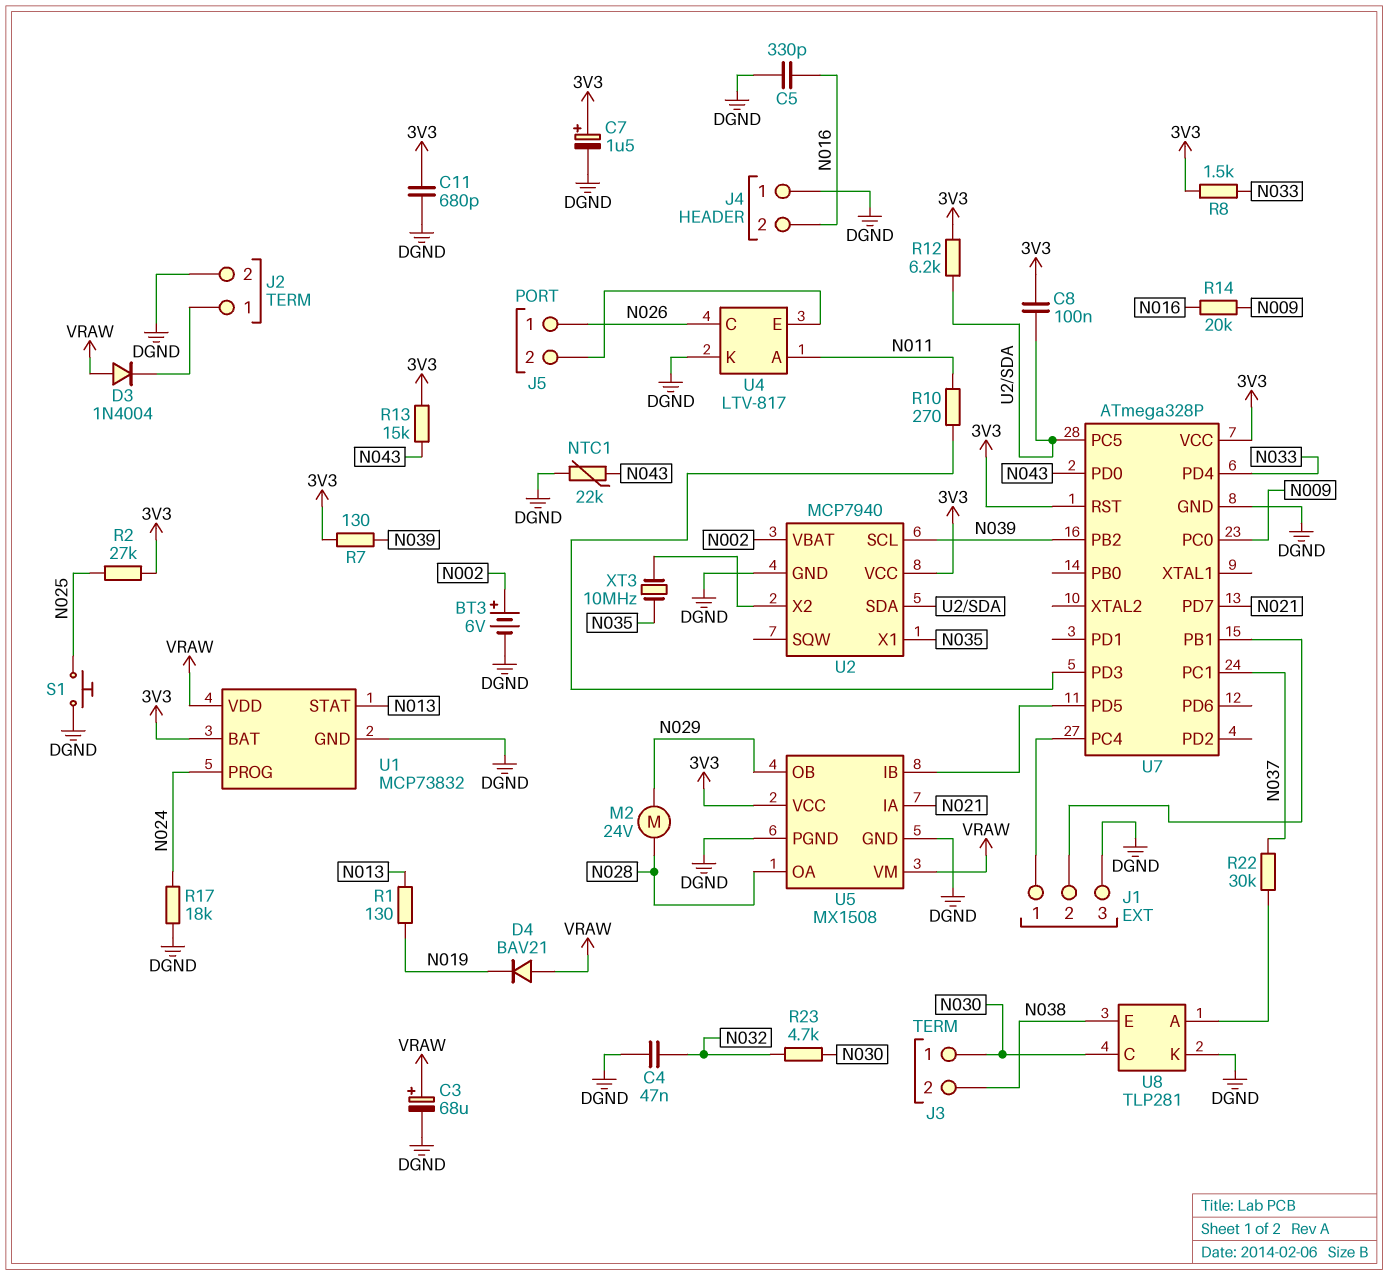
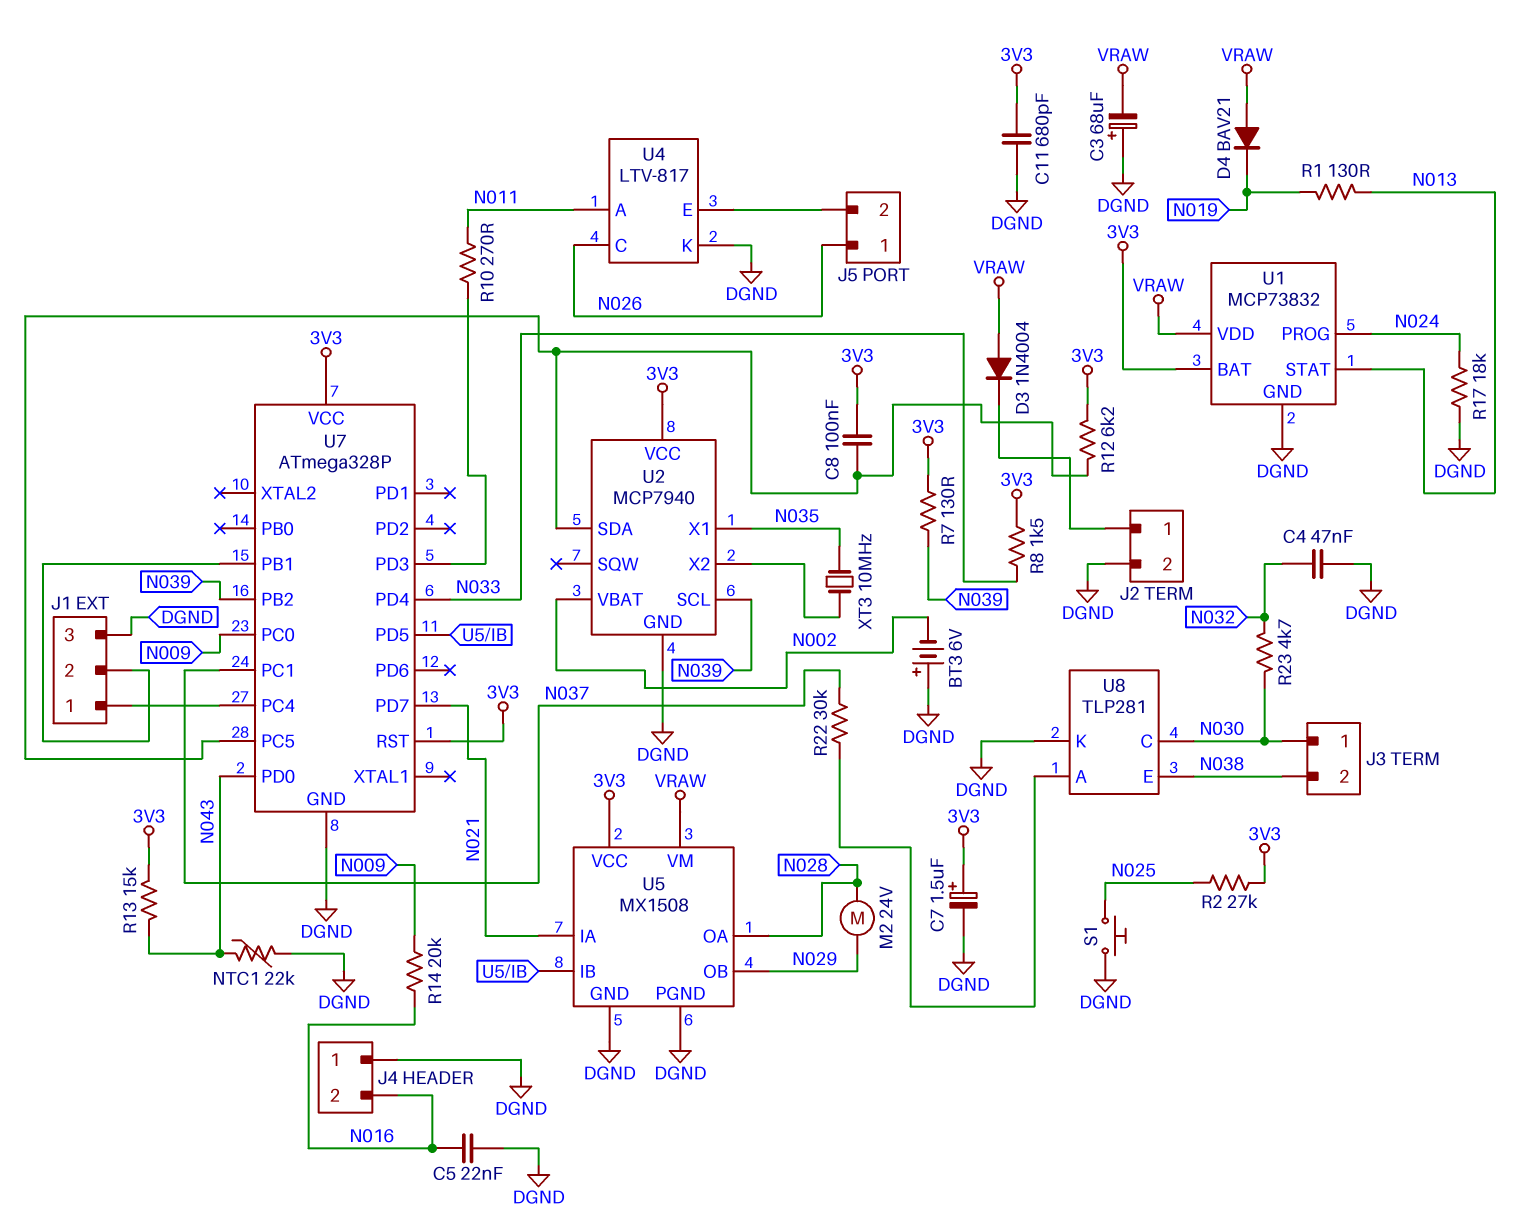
BT3: 6V (plus N002, minus DGND) -> 6V (plus DGND, minus N002)
C3: 68uF (plus VRAW, minus DGND) -> 68uF (plus DGND, minus VRAW)
C5: 330pF (DGND, N016) -> 22nF (DGND, N016)

